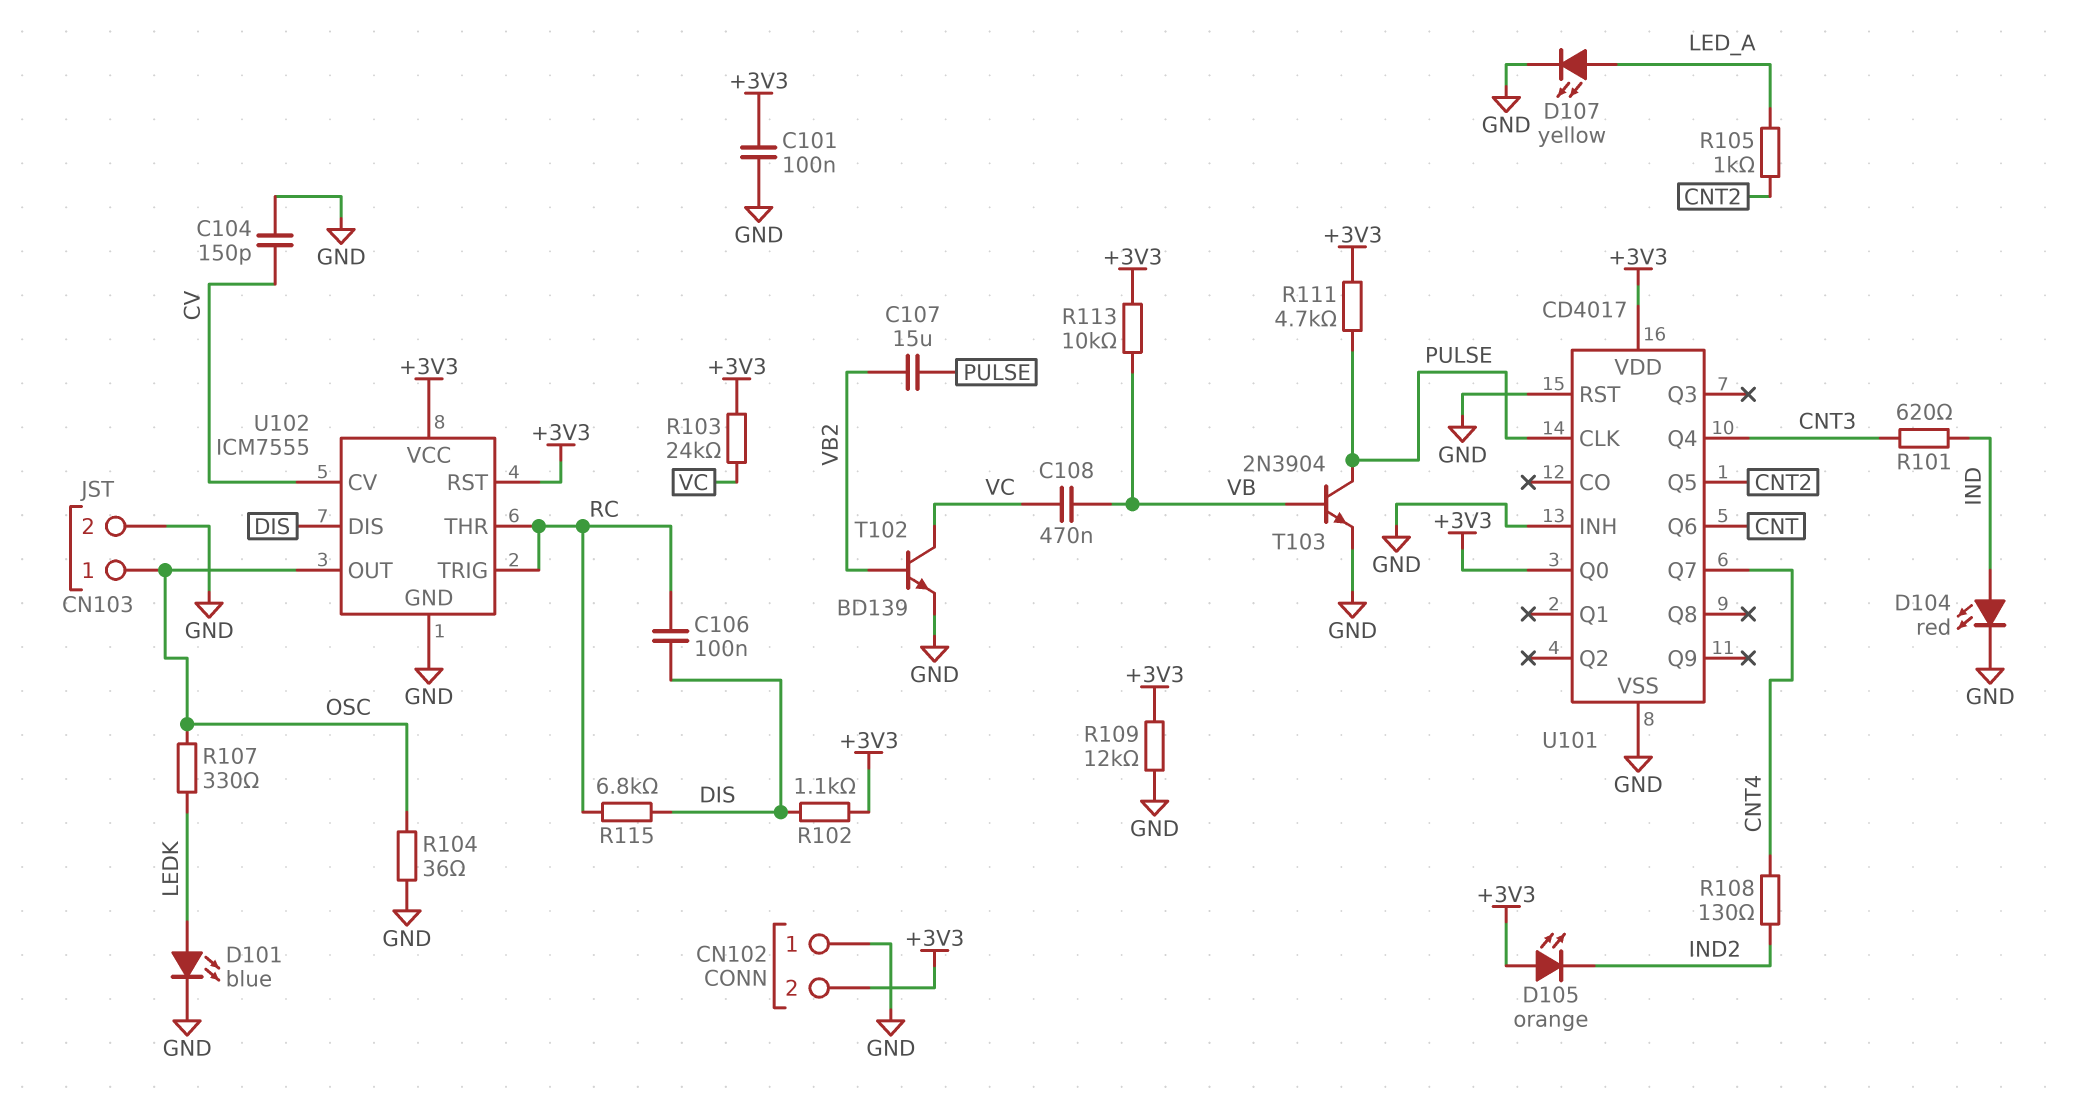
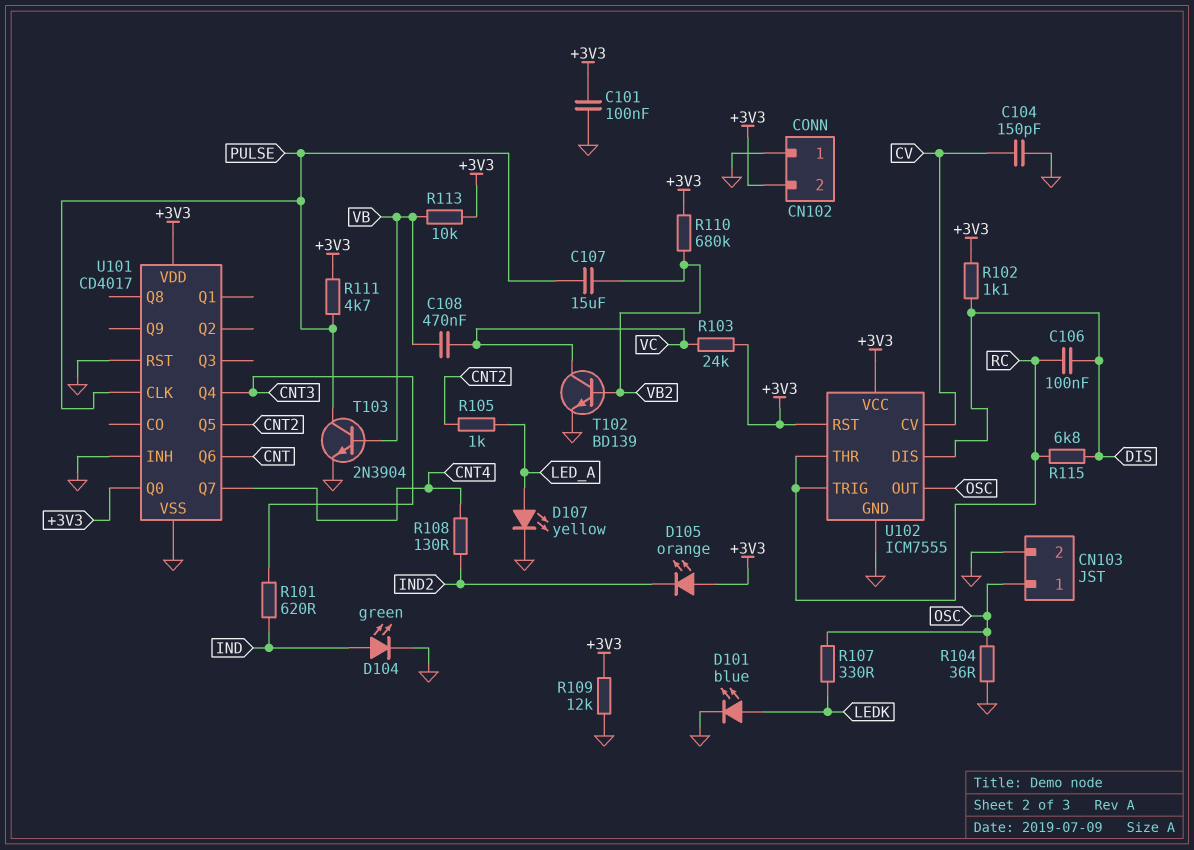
D104: LED red (A IND, K GND) -> LED green (A IND, K GND)
R110: none -> 680k (+3V3, VB2)

